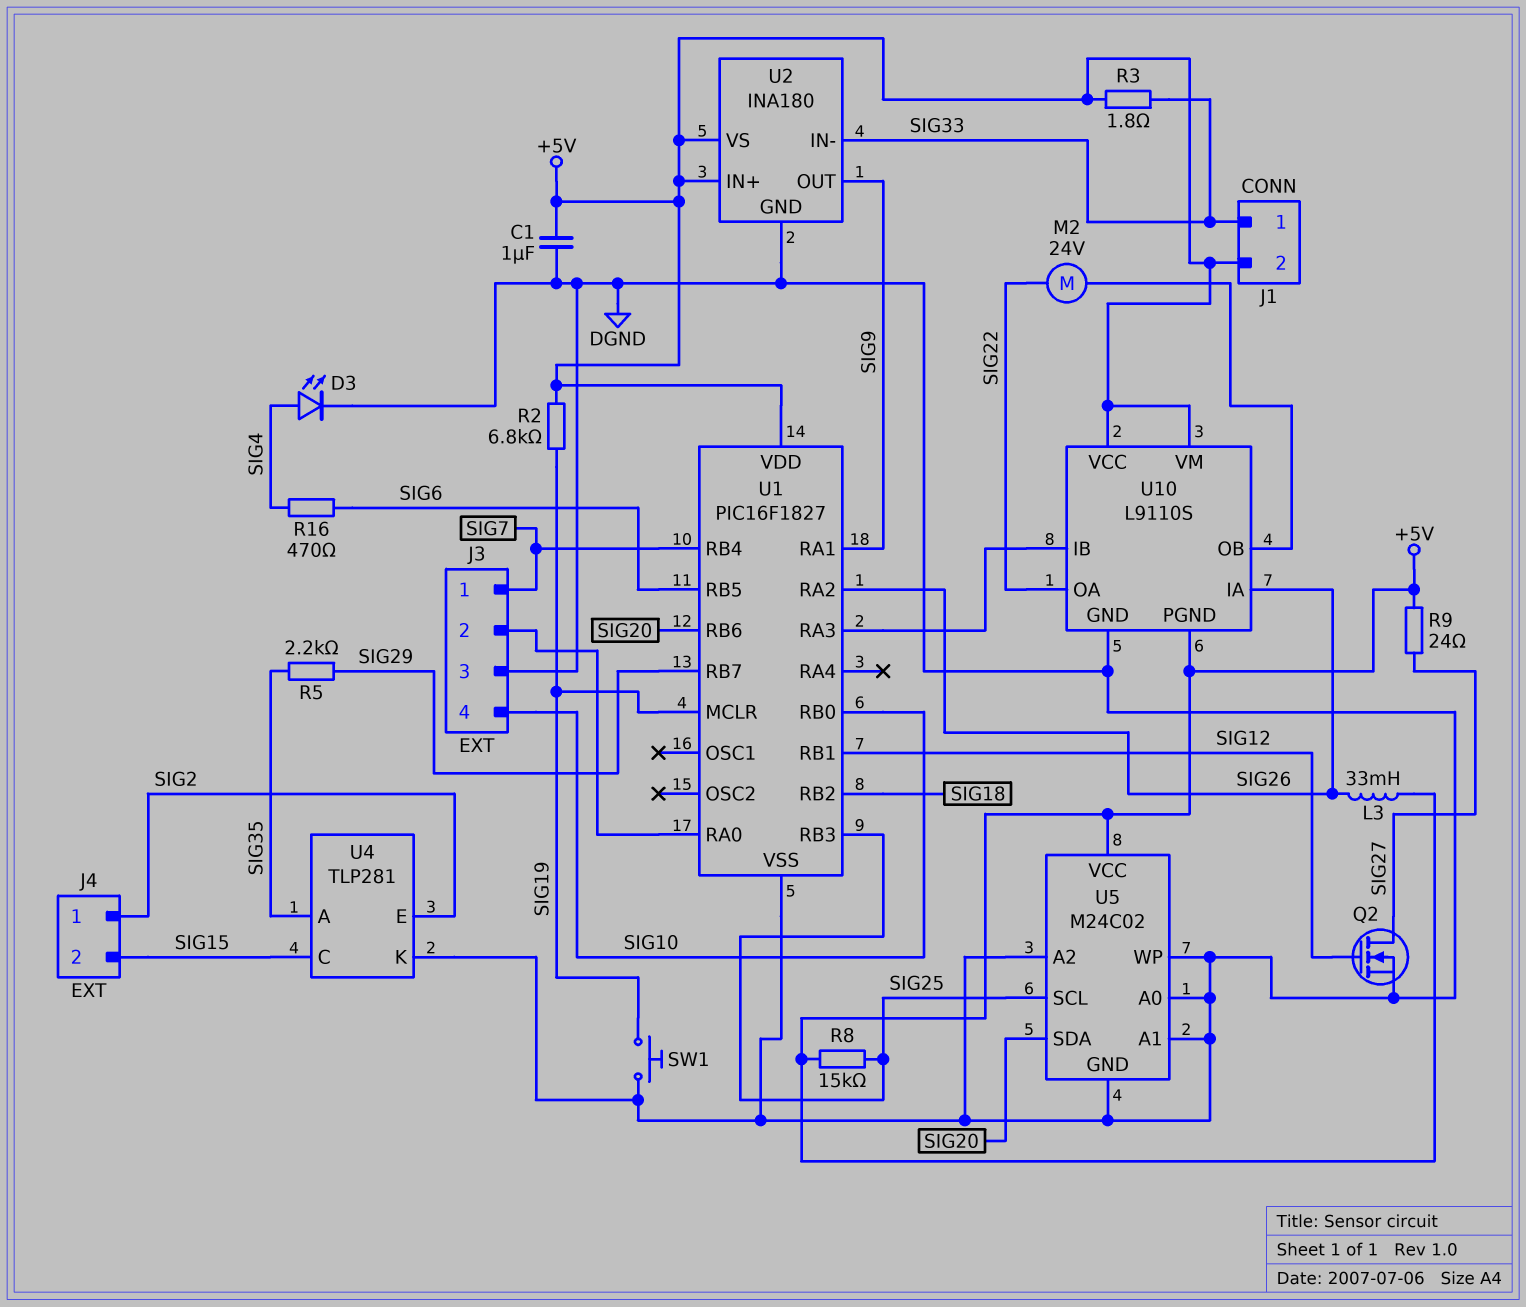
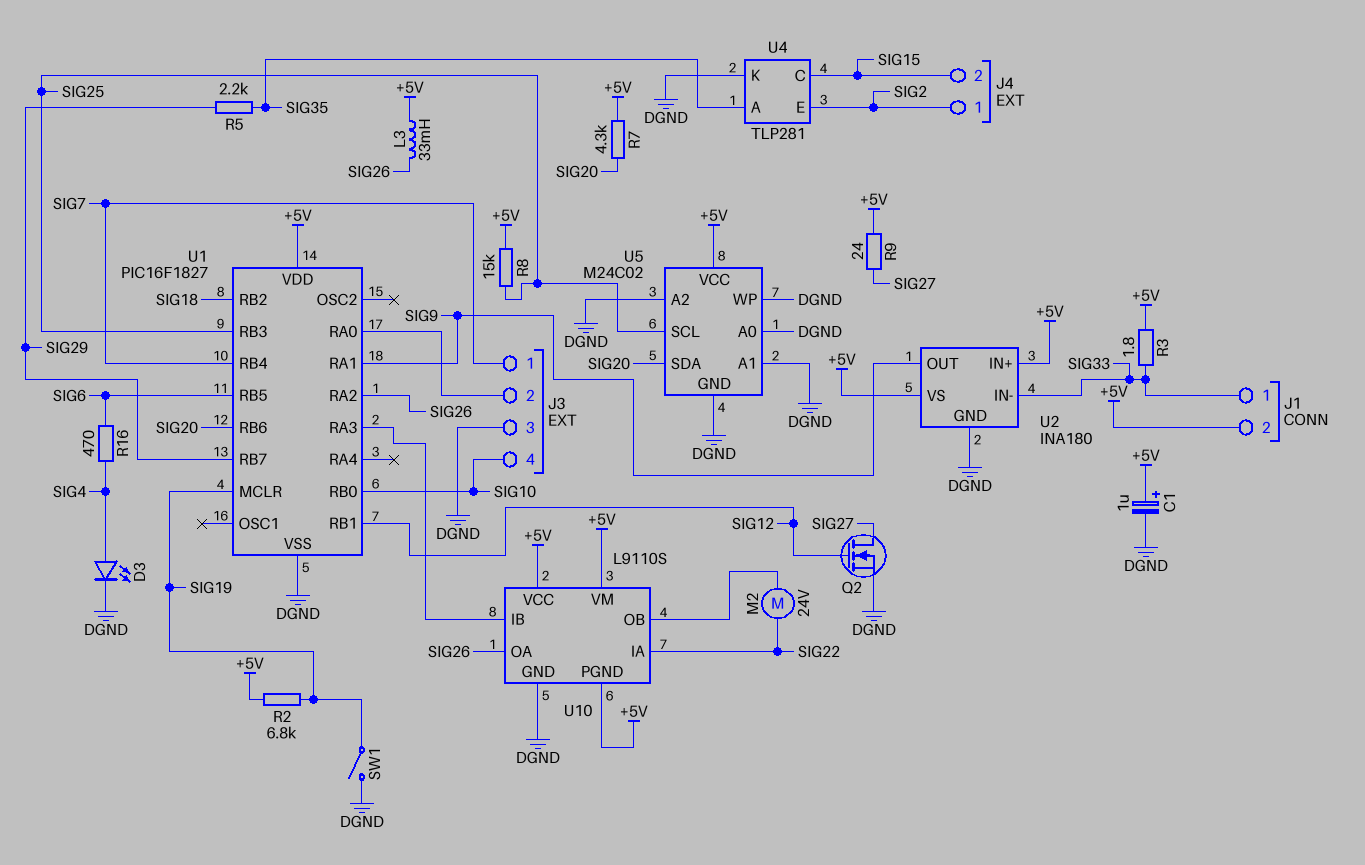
C1: 1uF (+5V, DGND) -> 1uF (plus +5V, minus DGND)
R7: none -> 4.3k (+5V, SIG20)
SW1: button (DGND, SIG19) -> switch (DGND, SIG19)
U10 pin IA: SIG26 -> SIG22
U10 pin OA: SIG22 -> SIG26

